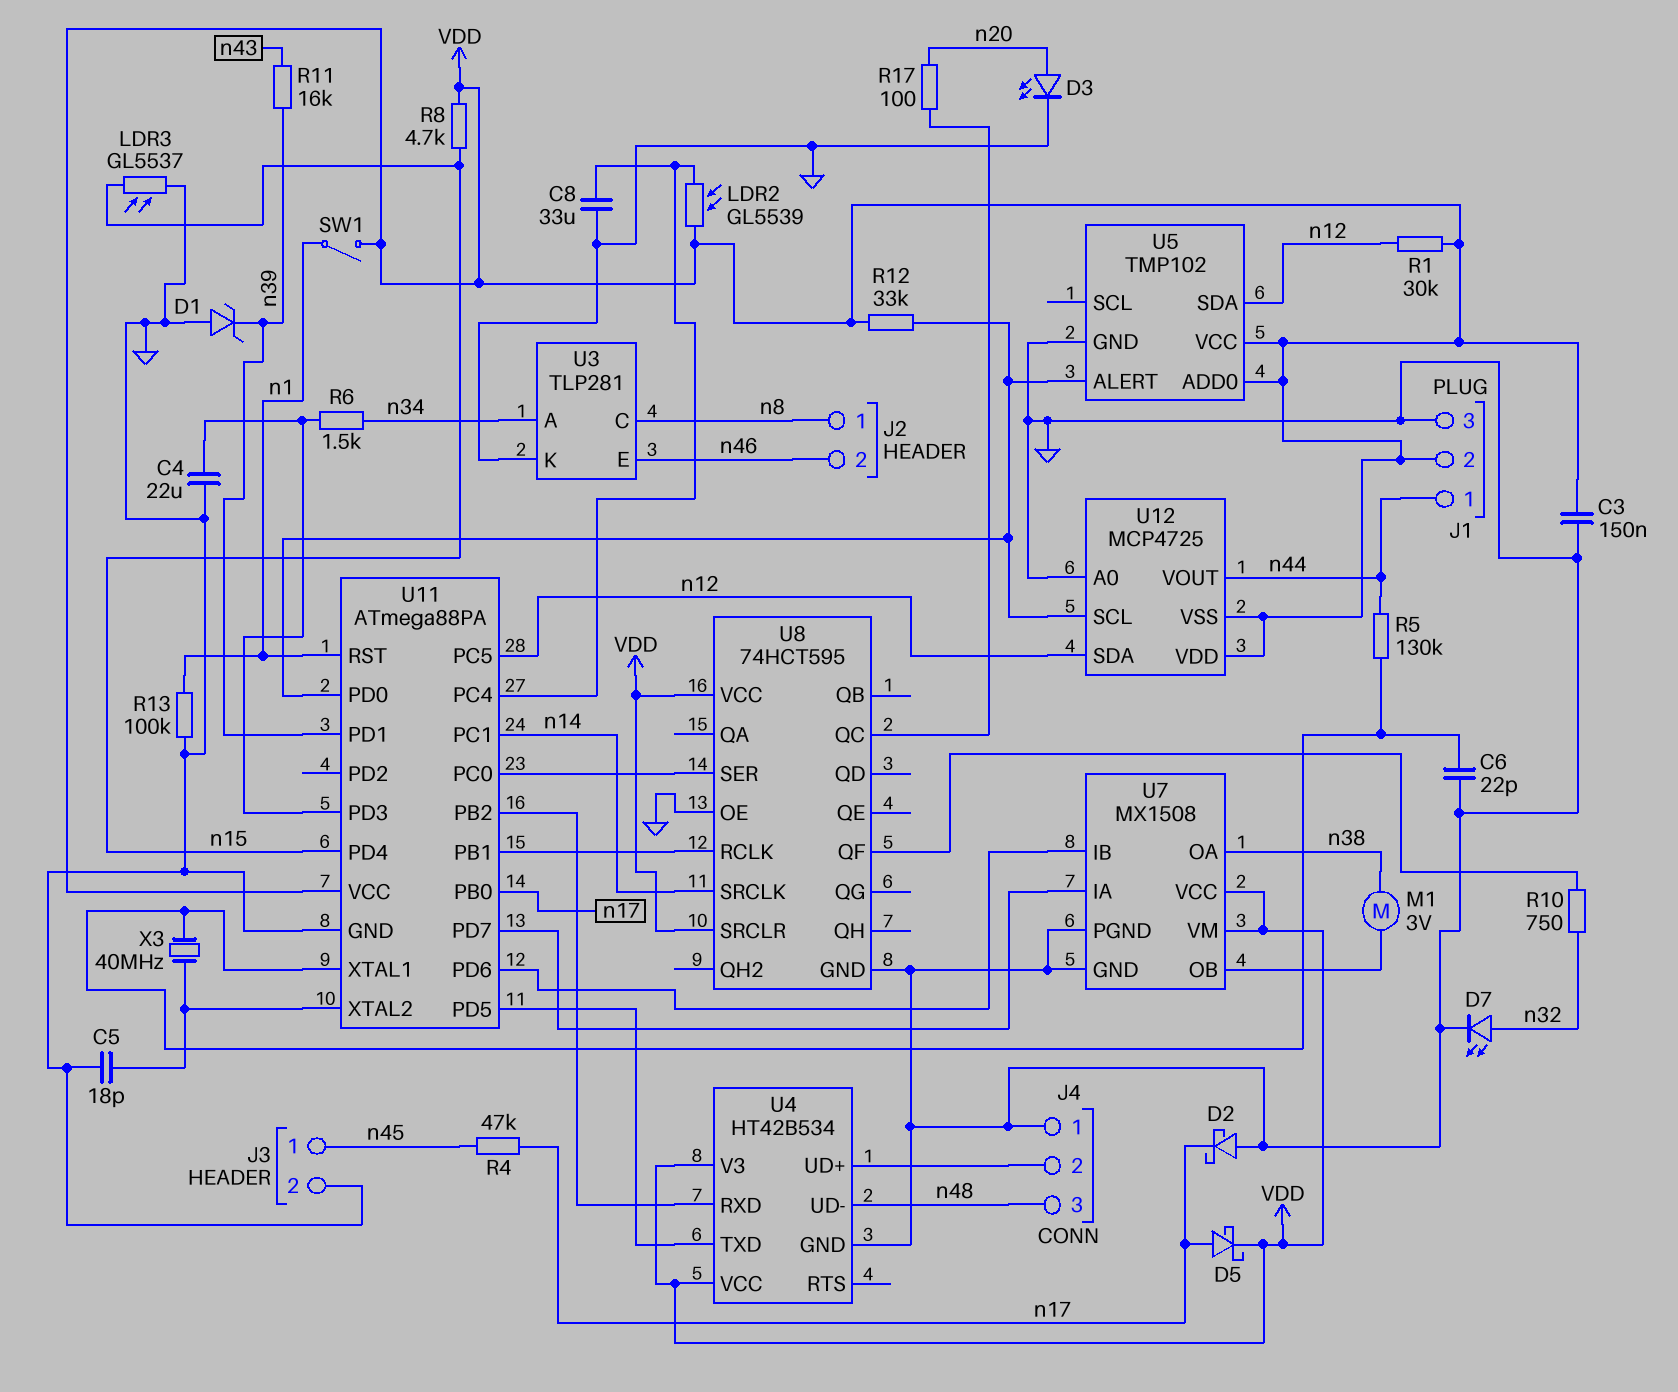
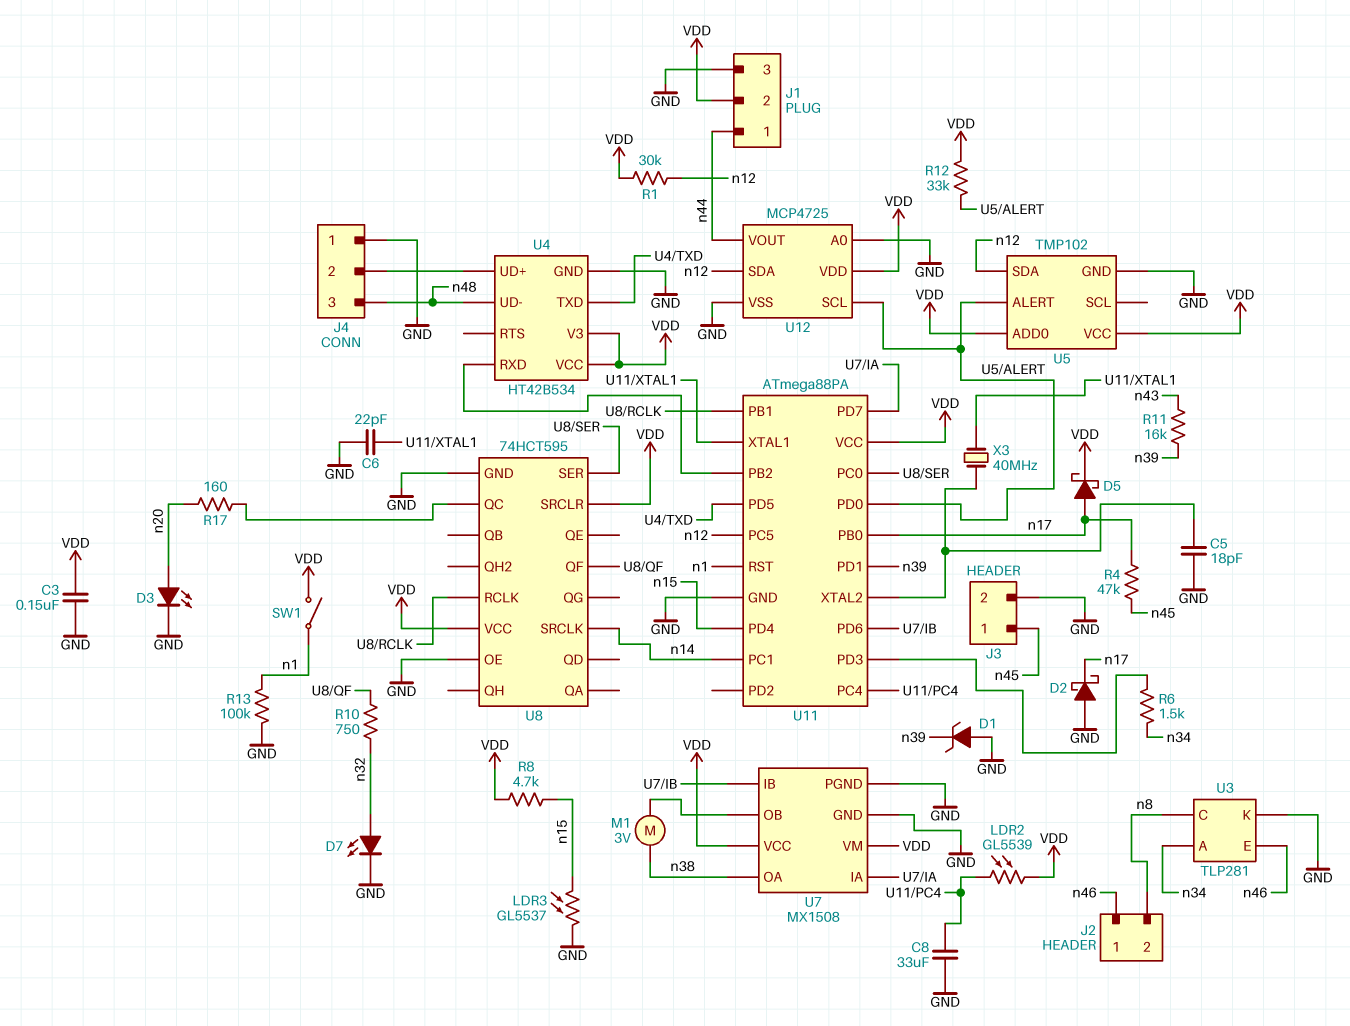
C4: 22uF (GND, U11/PD3) -> none
J2 pin 1: n8 -> n46
J2 pin 2: n46 -> n8
R5: 130k (U11/XTAL1, n44) -> none
R17: 100 (U8/QC, n20) -> 160 (U8/QC, n20)
U12 pin VSS: VDD -> GND

